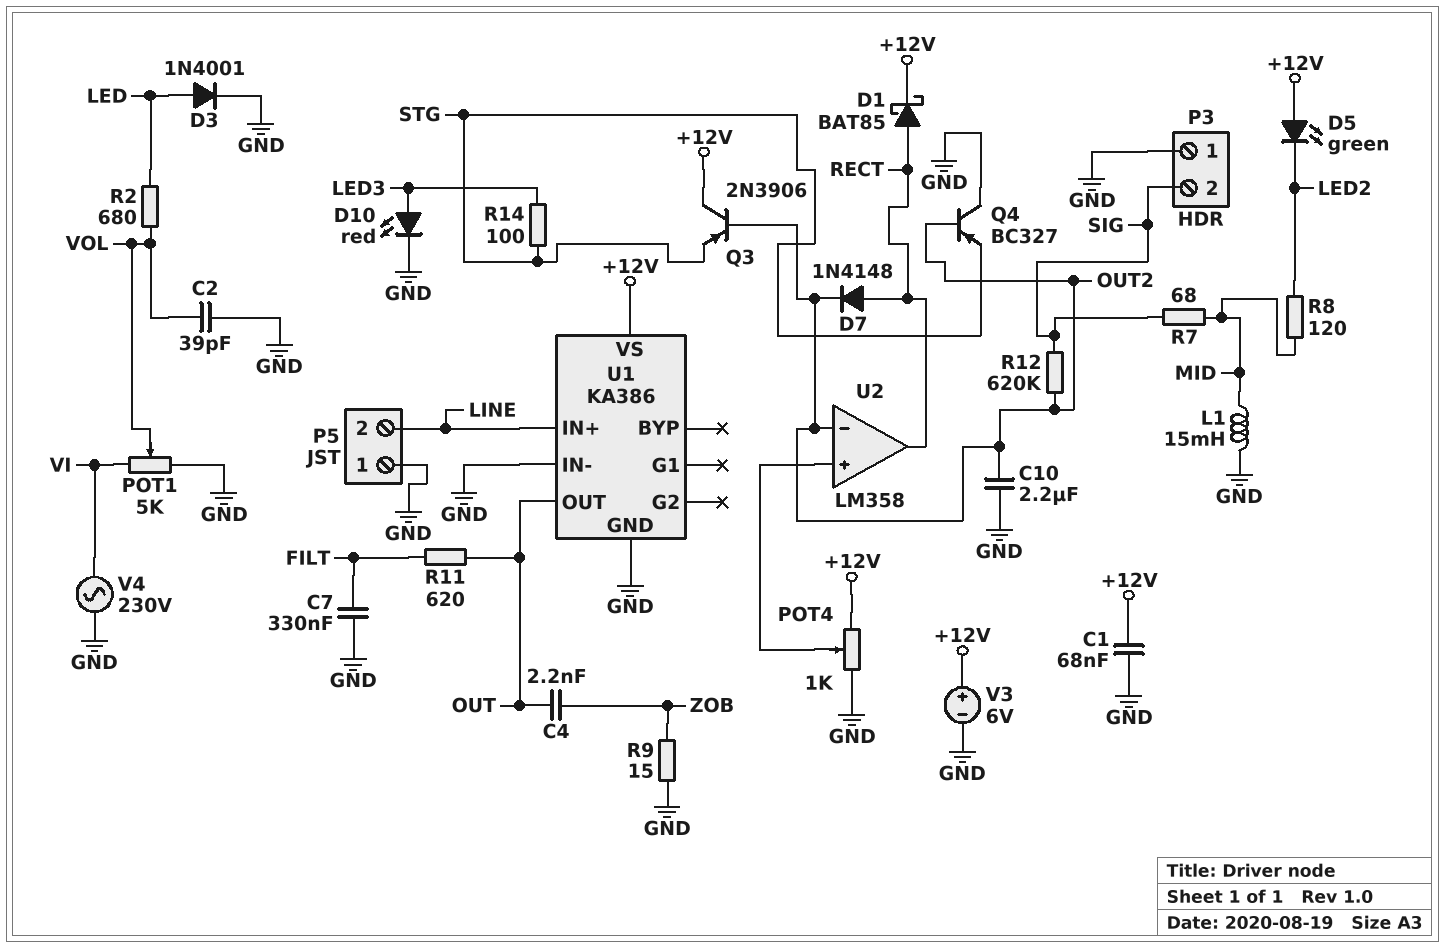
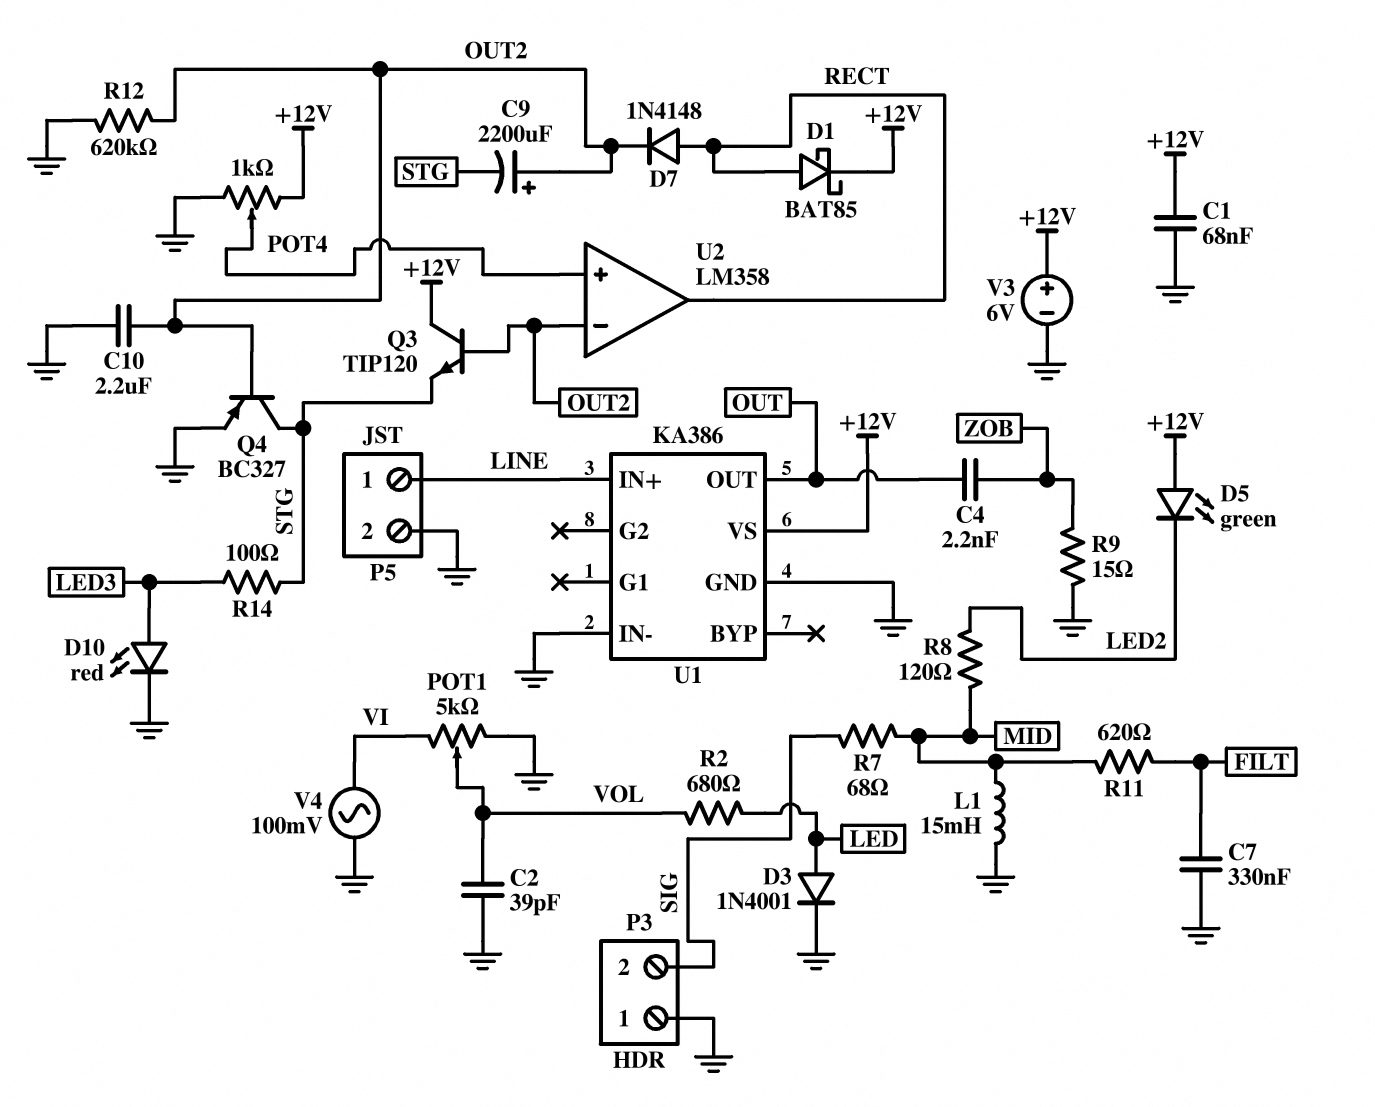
C9: none -> 2200uF (plus OUT2, minus STG)
P5 pin 1: GND -> LINE
P5 pin 2: LINE -> GND
Q3: PNP 2N3906 (B OUT2, C +12V, E STG) -> NPN TIP120 (B OUT2, C +12V, E STG)
Q4: PNP BC327 (B OUT2, C GND, E STG) -> PNP BC327 (B OUT2, C STG, E GND)
R11: 620 (FILT, OUT) -> 620 (FILT, MID)
R12: 620k (OUT2, SIG) -> 620k (GND, OUT2)
V4: AC 230V (GND, VI) -> AC 100mV (GND, VI)

